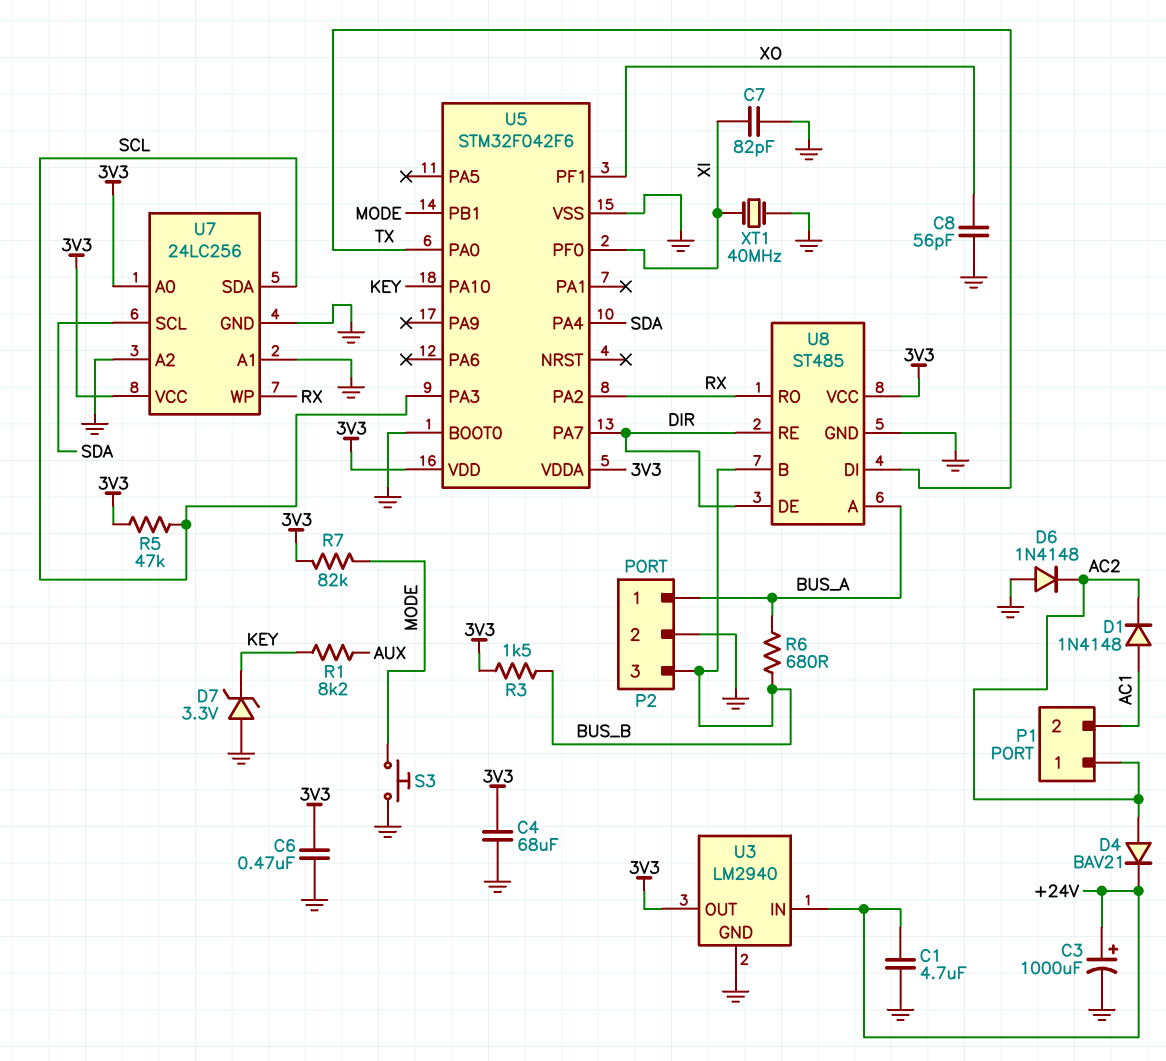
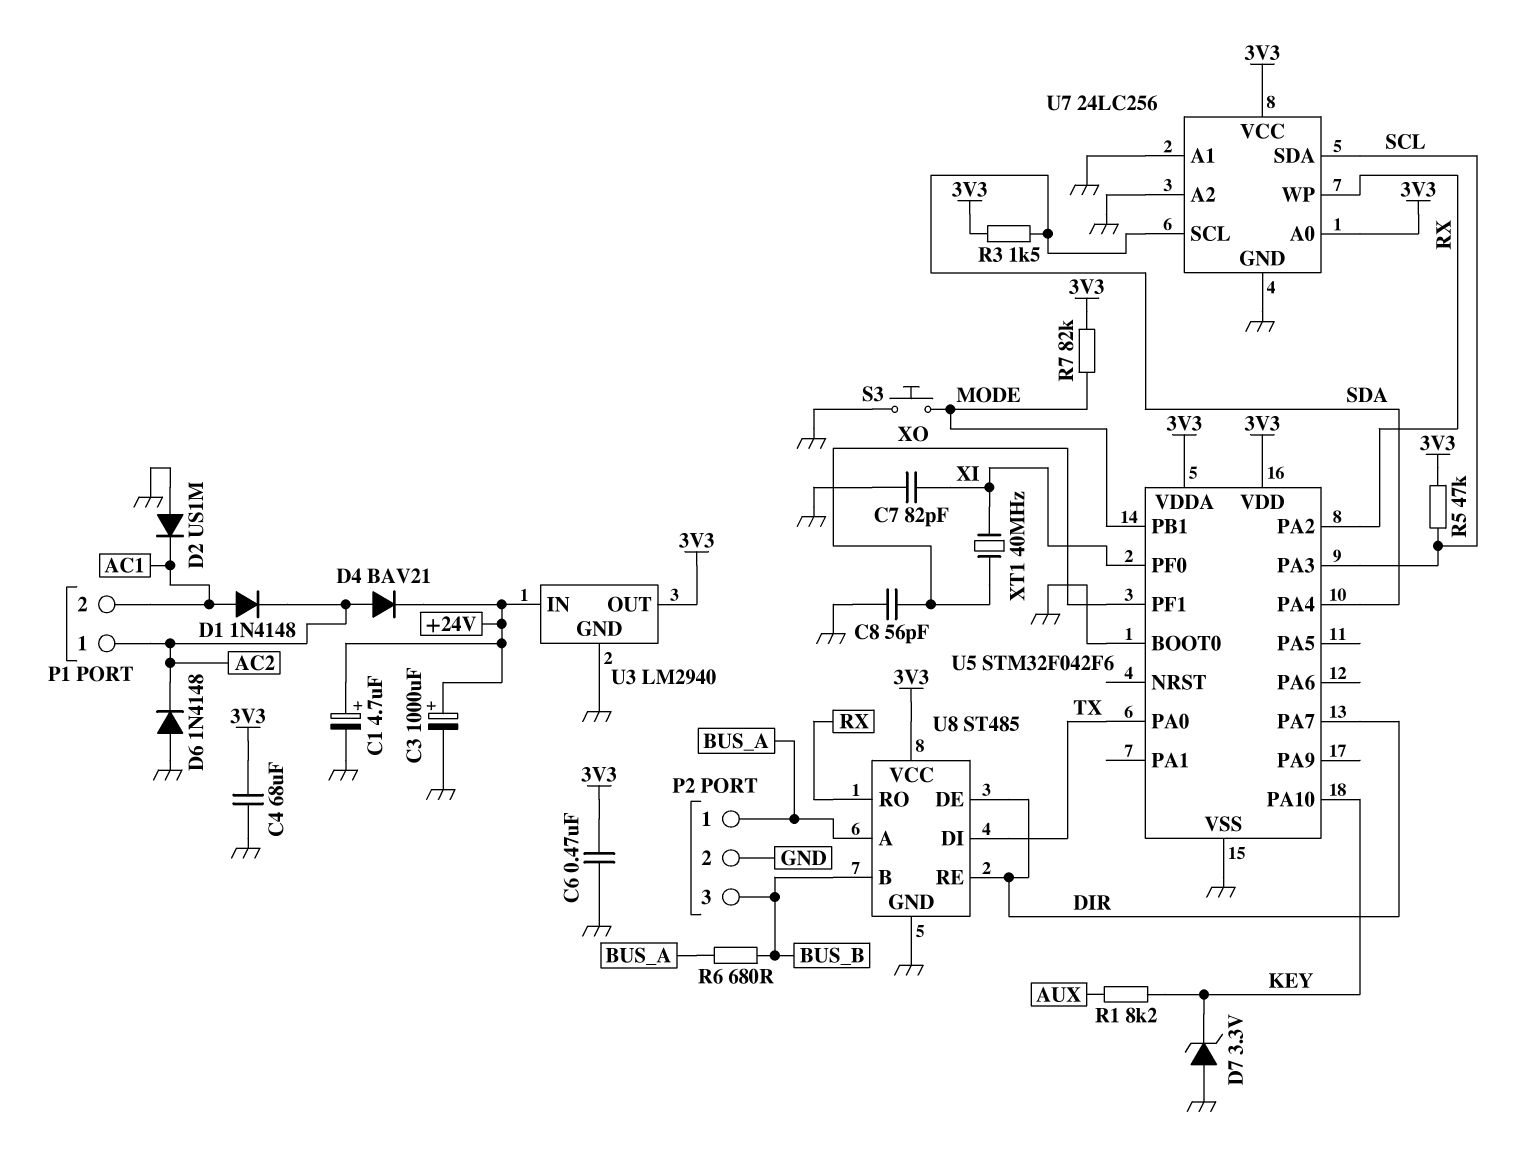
C1: 4.7uF (+24V, GND) -> 4.7uF (plus +24V, minus GND)
D2: none -> diode US1M (A GND, K AC1)
R3: 1.5k (3V3, BUS_B) -> 1.5k (3V3, SDA)
XT1: 40MHz (GND, XI) -> 40MHz (XI, XO)

